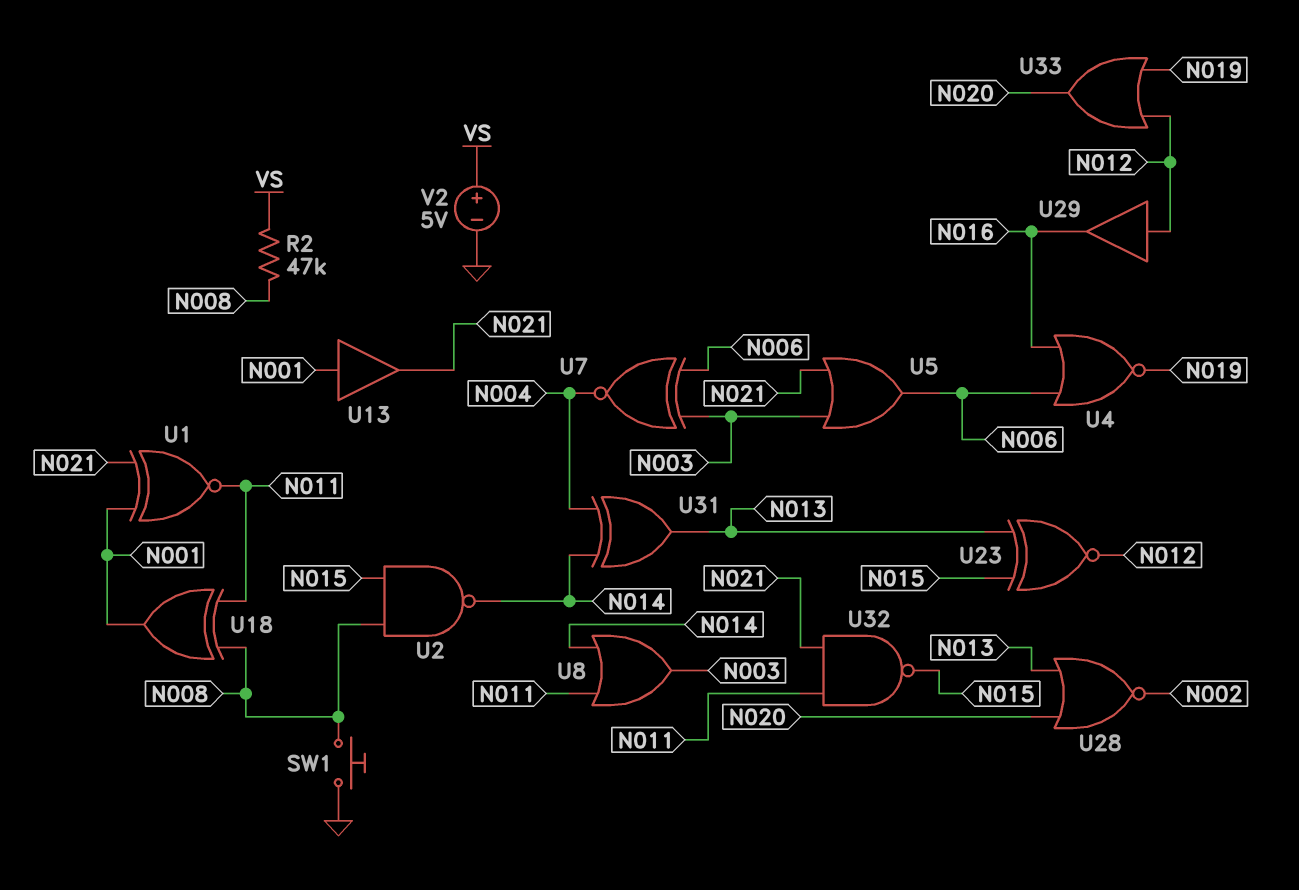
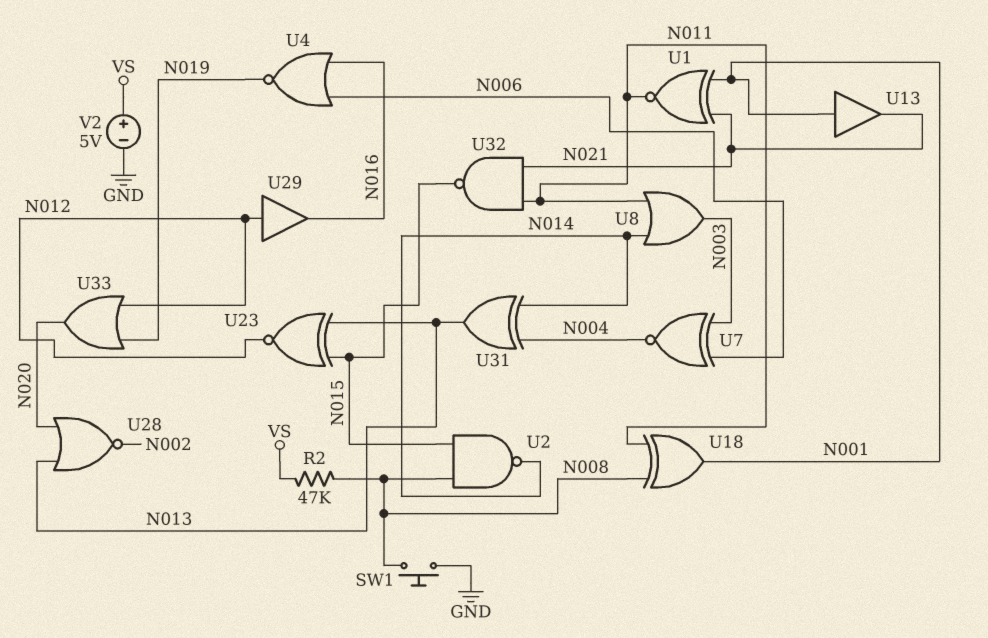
U5: OR (in N003, in N021, out N006) -> none

